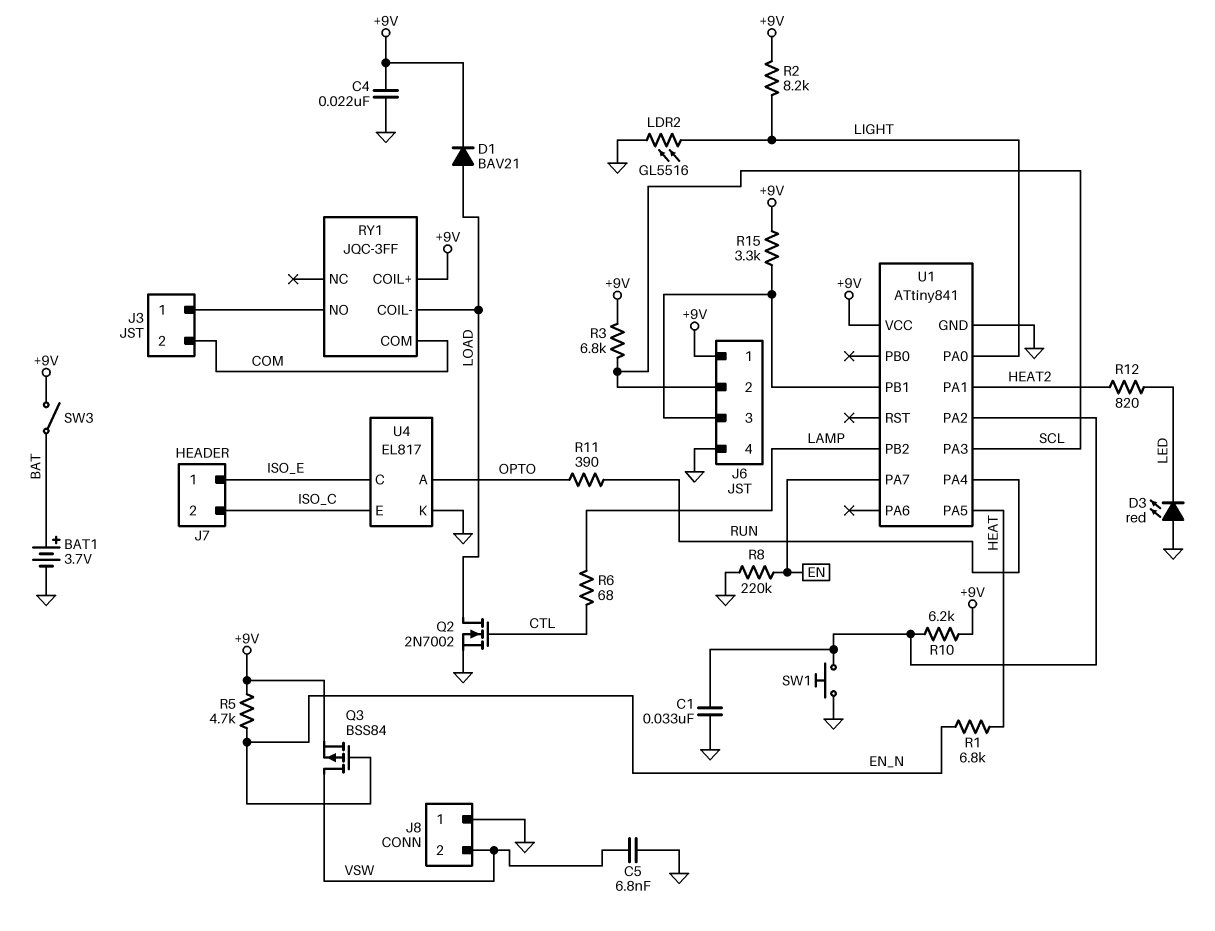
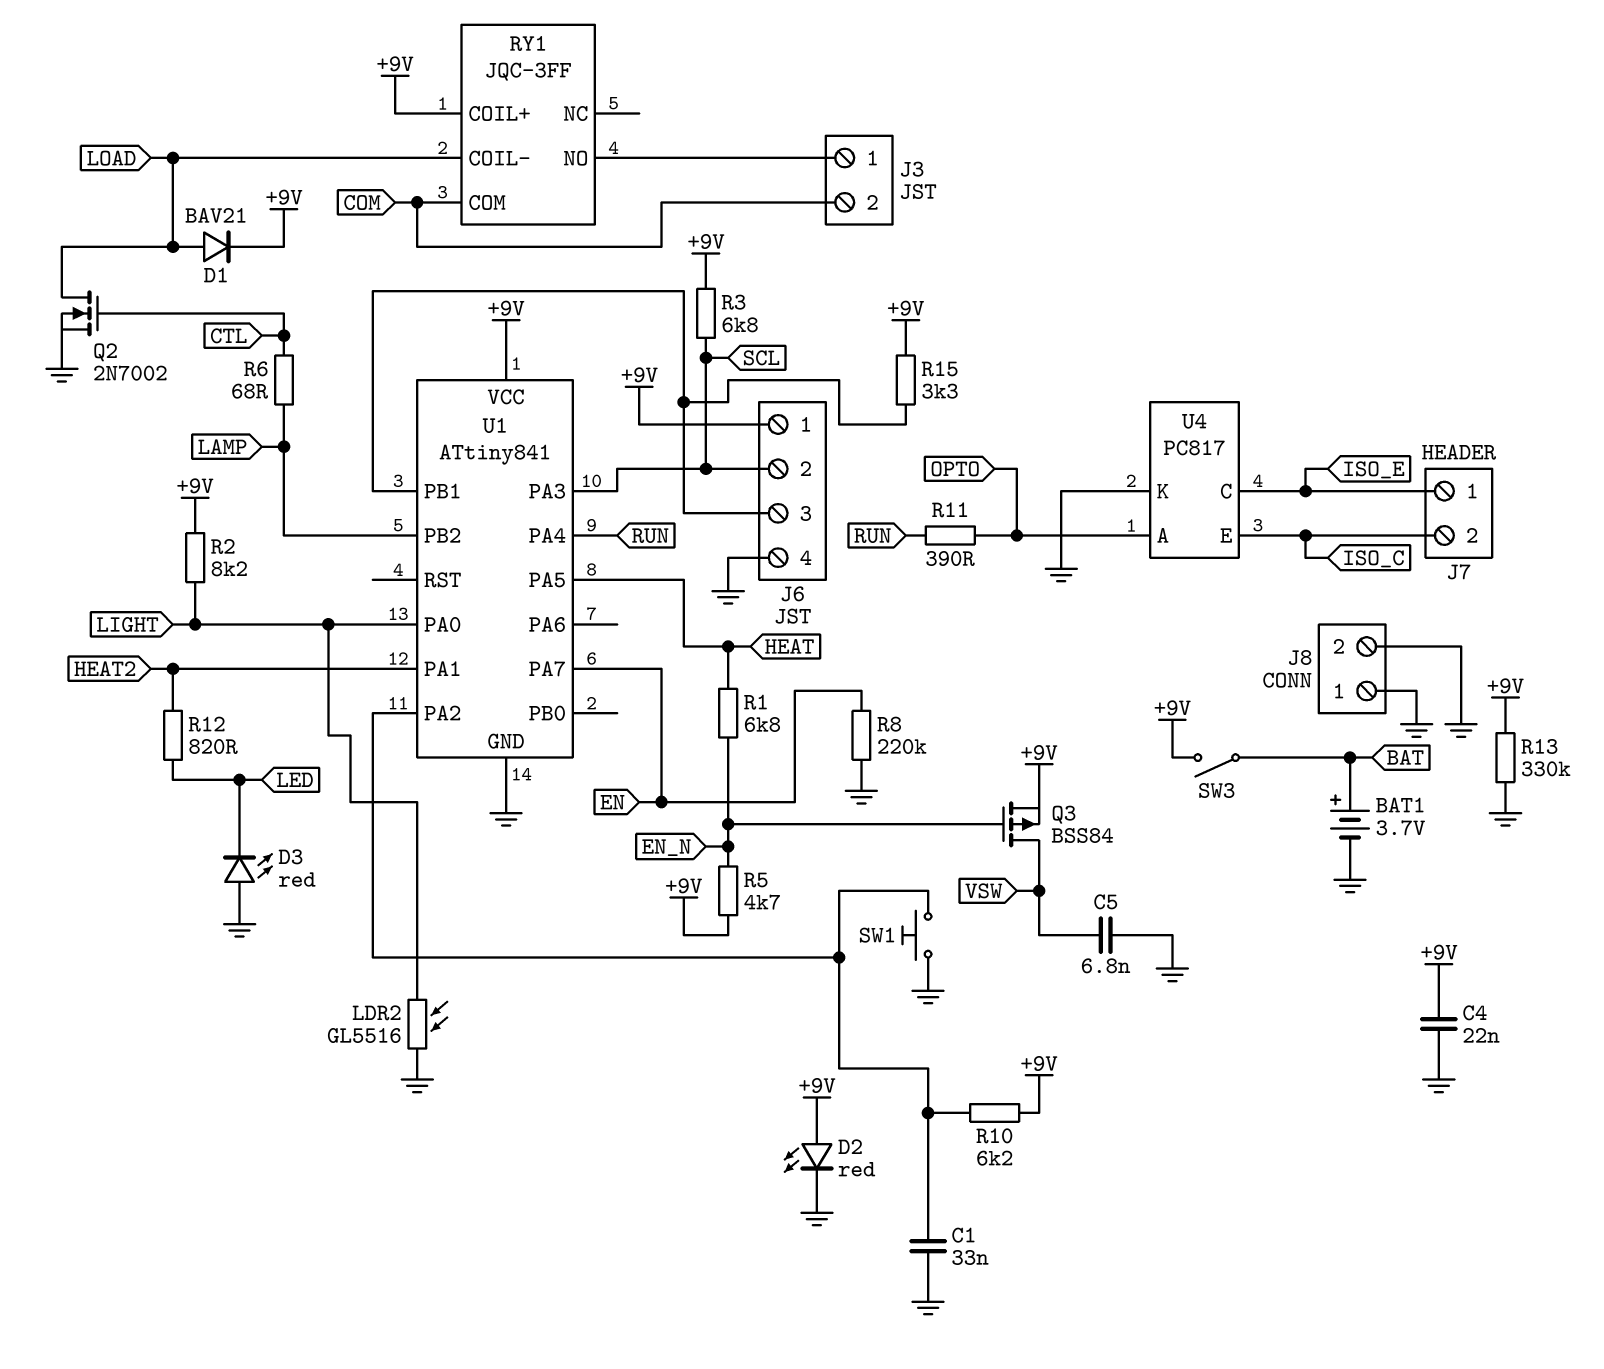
D2: none -> LED red (A +9V, K GND)
J8 pin 2: VSW -> GND
R13: none -> 330k (+9V, GND)
U4: EL817 -> PC817

